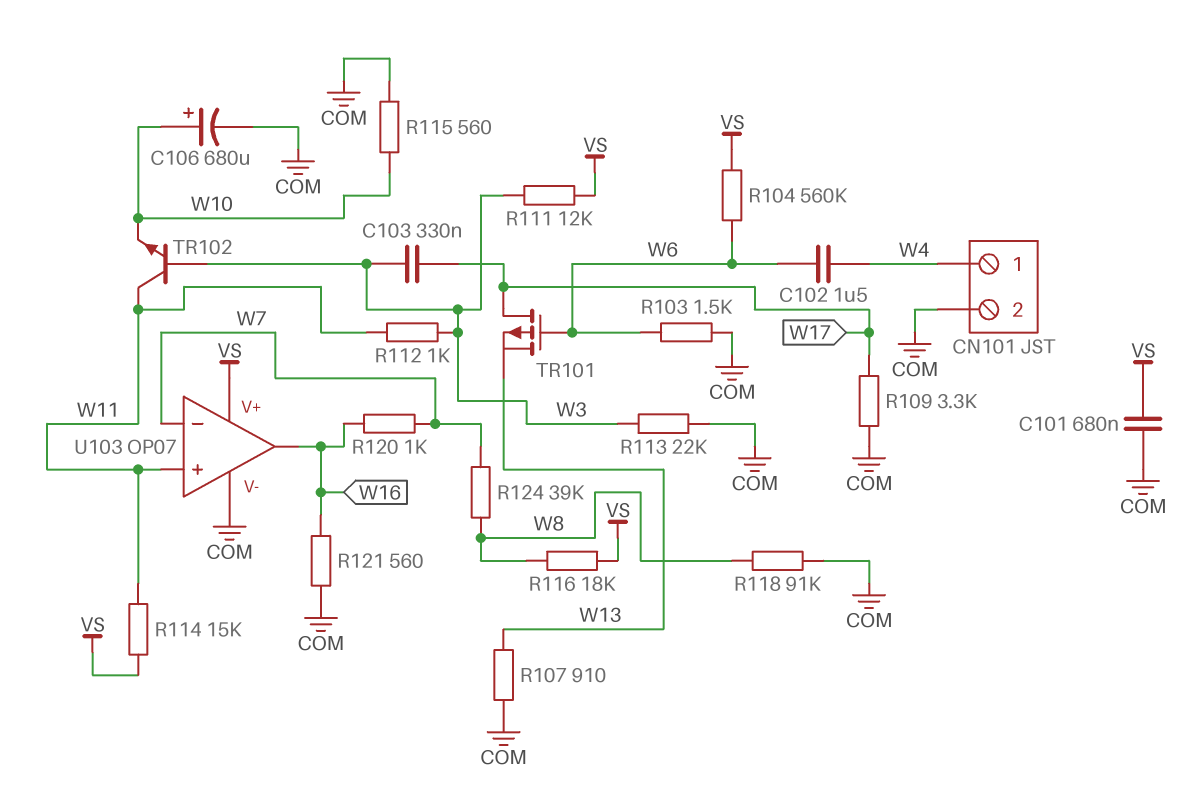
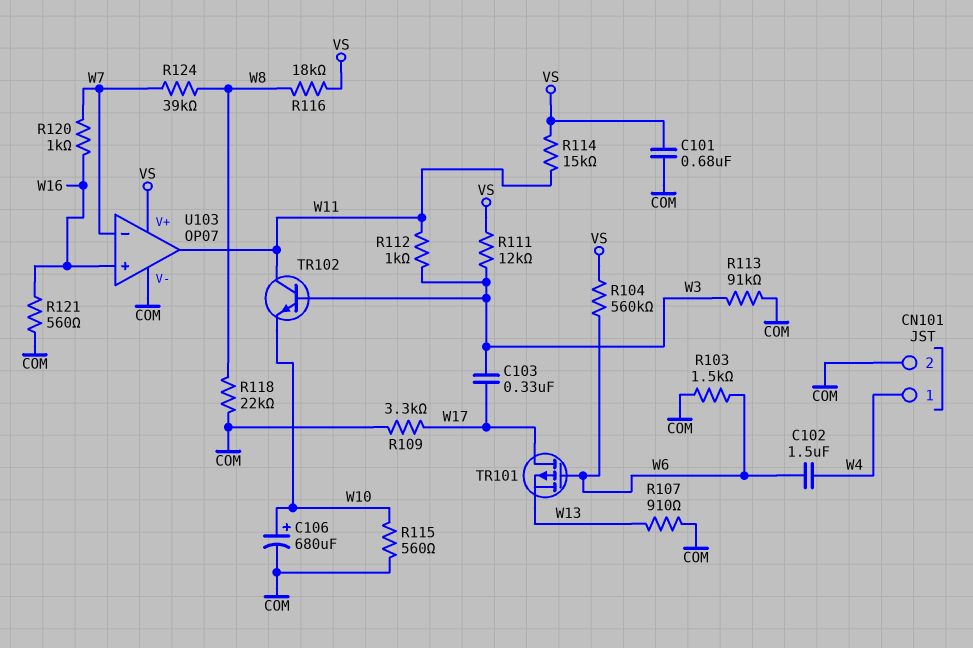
R113: 22k (COM, W3) -> 91k (COM, W3)
R118: 91k (COM, W8) -> 22k (COM, W8)
U103 pin in+: W11 -> W16
U103 pin out: W16 -> W11

